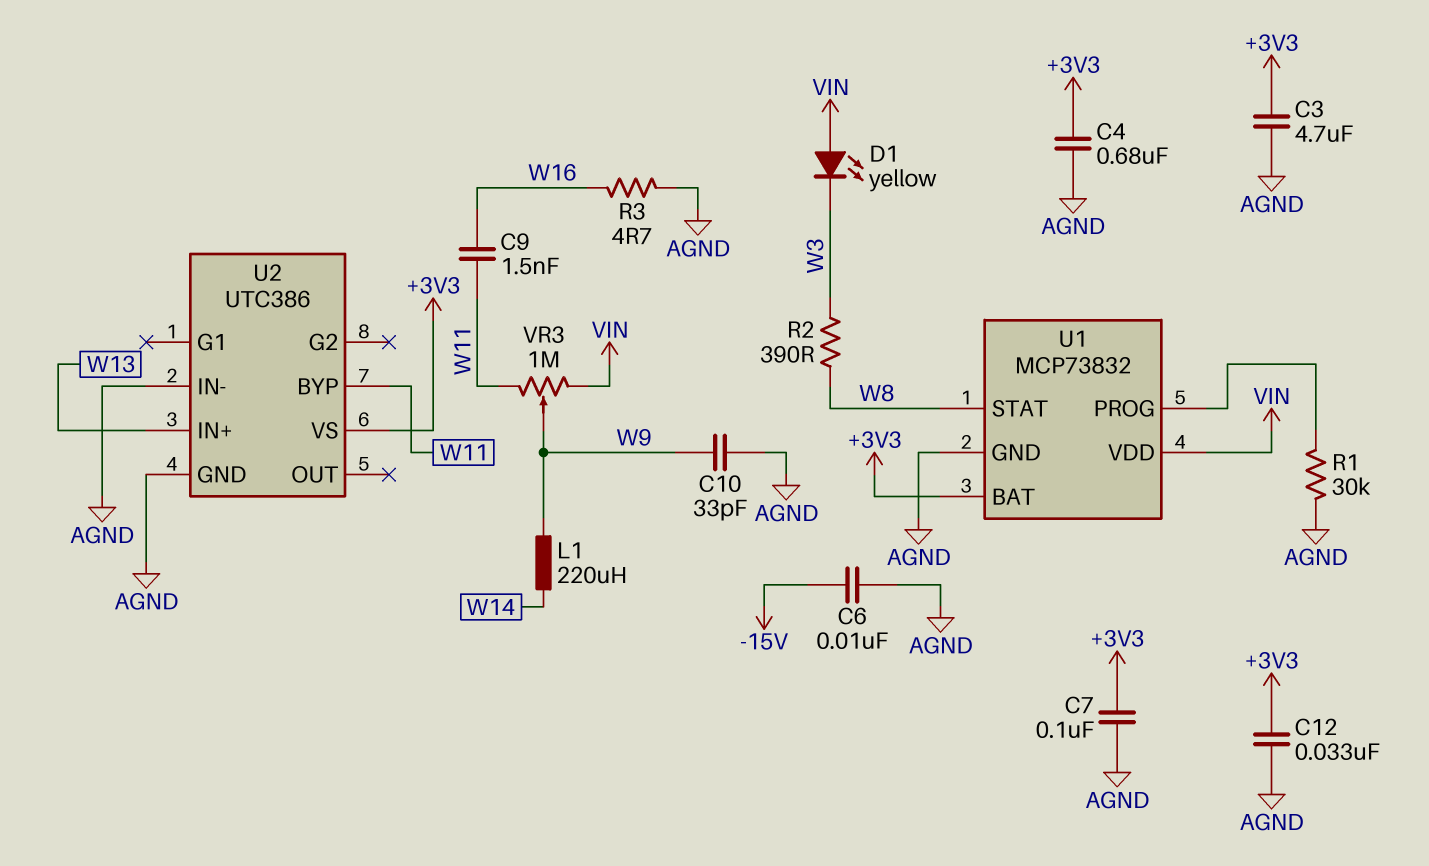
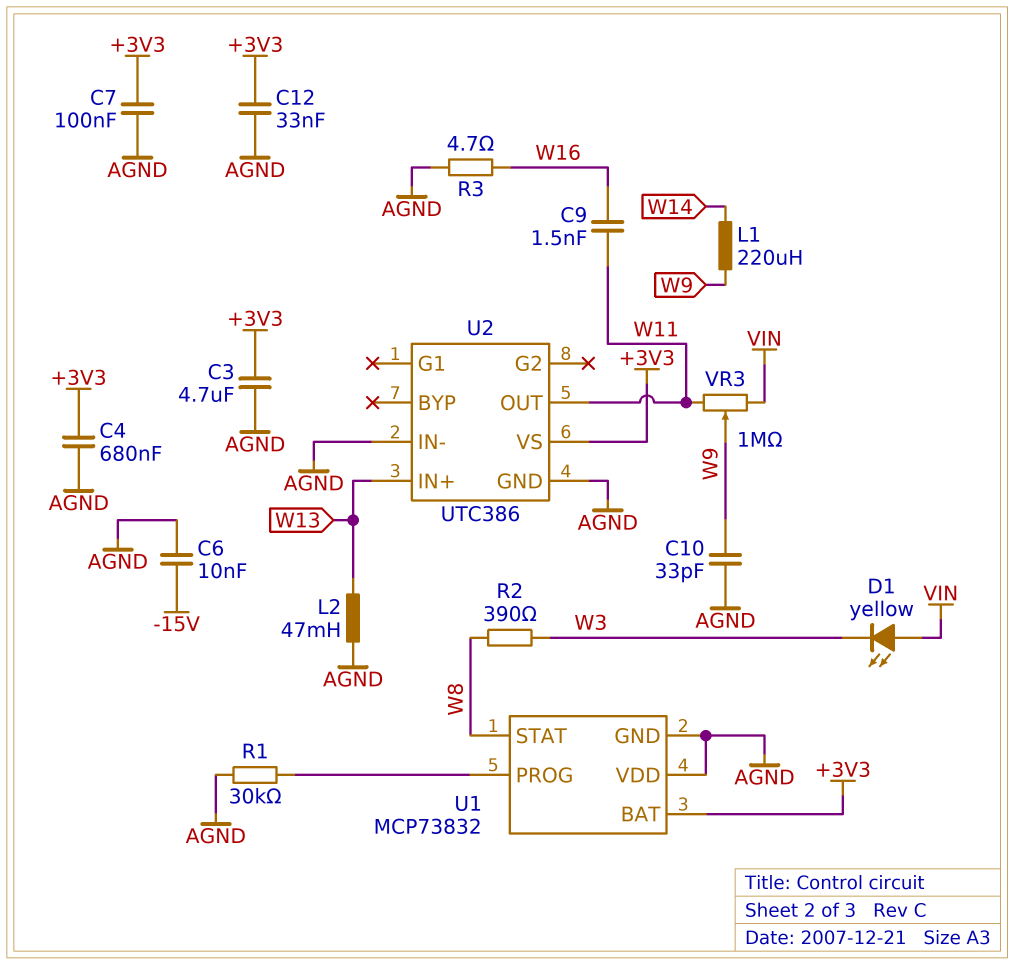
L2: none -> 47mH (AGND, W13)
U1 pin VDD: VIN -> AGND
U2 pin BYP: W11 -> none
U2 pin OUT: none -> W11

